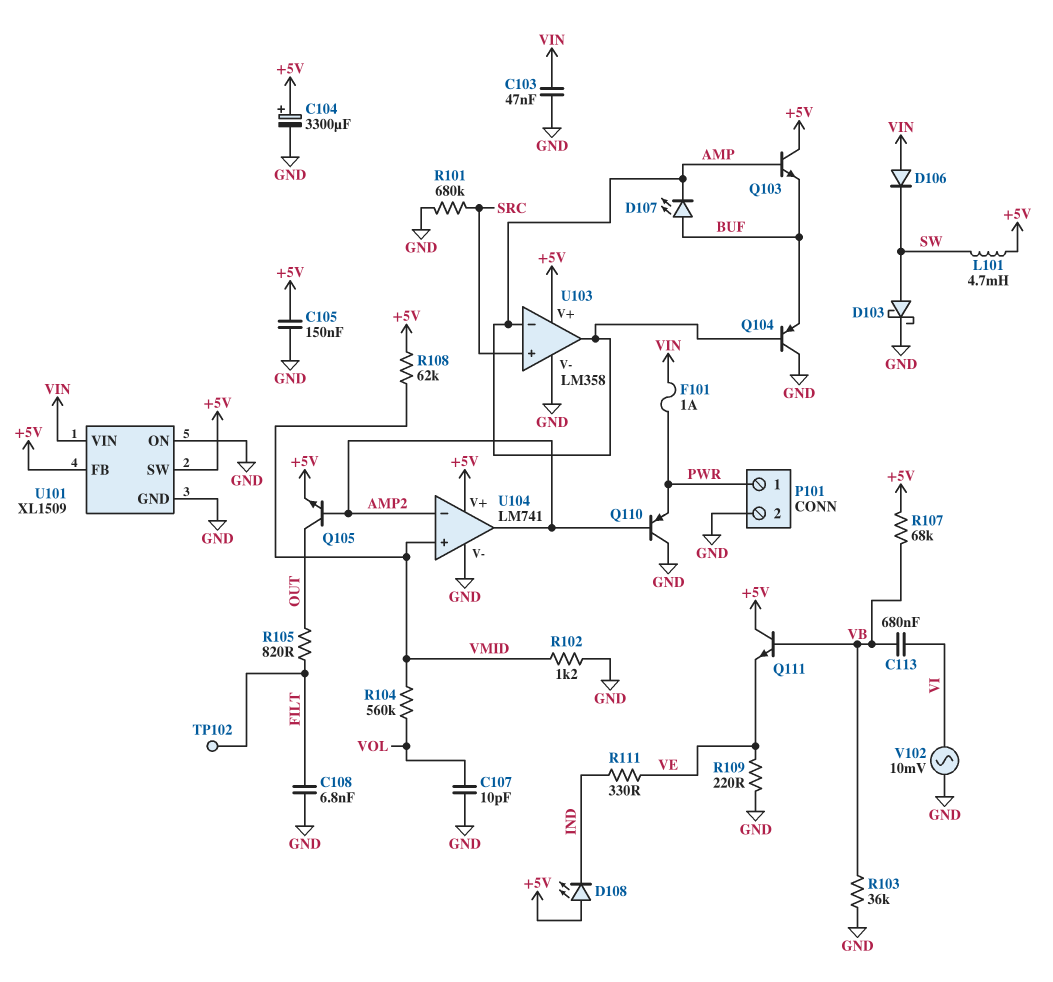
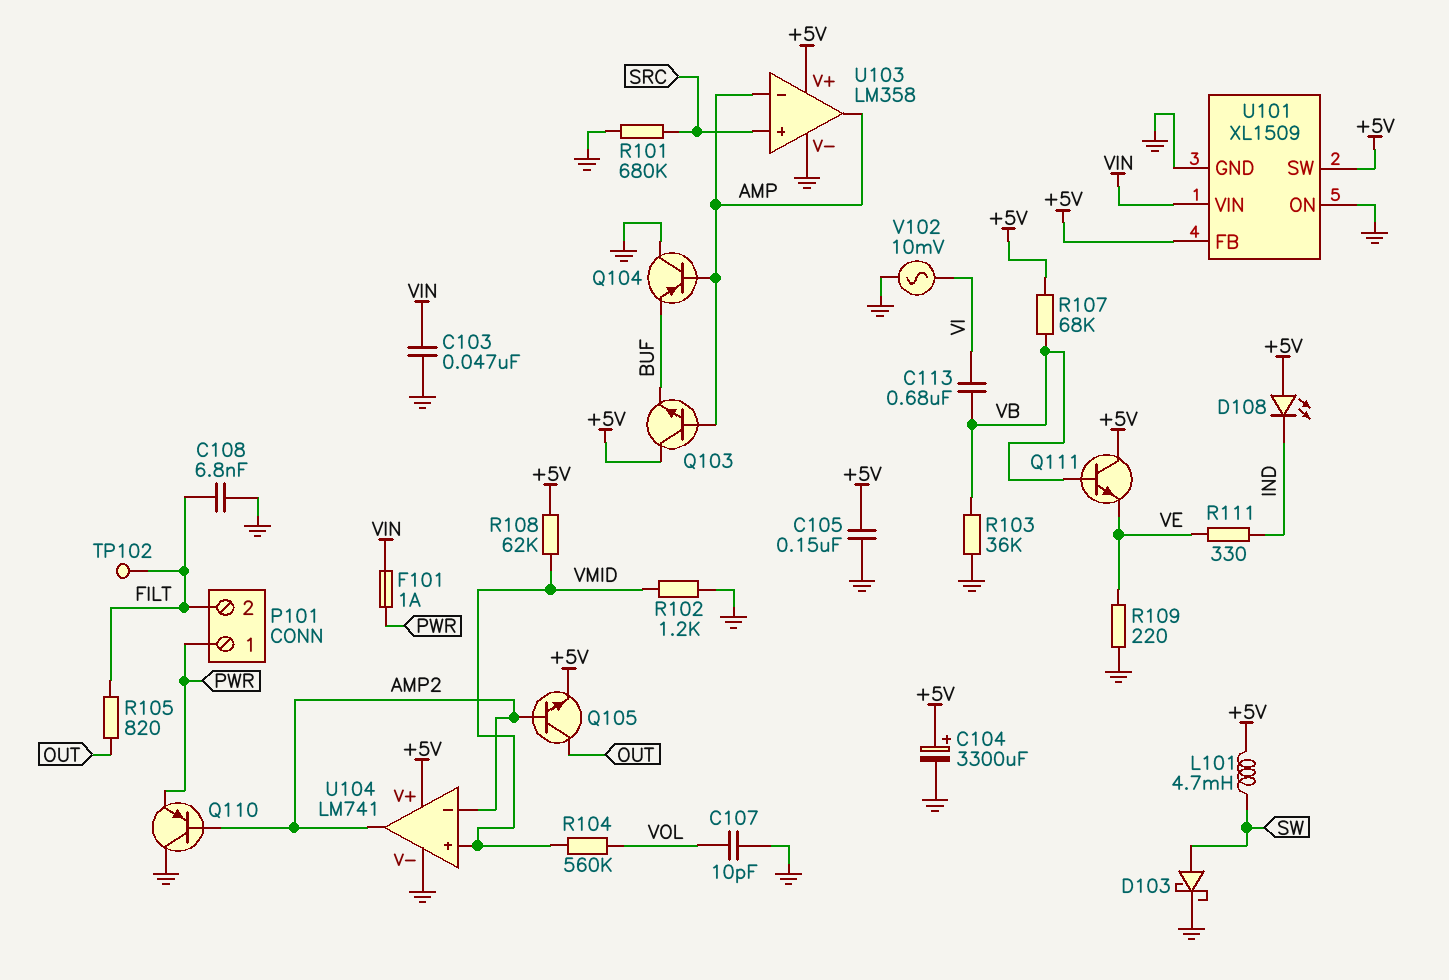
D106: diode (A VIN, K SW) -> none
D107: LED (A BUF, K AMP) -> none
P101 pin 2: GND -> FILT

